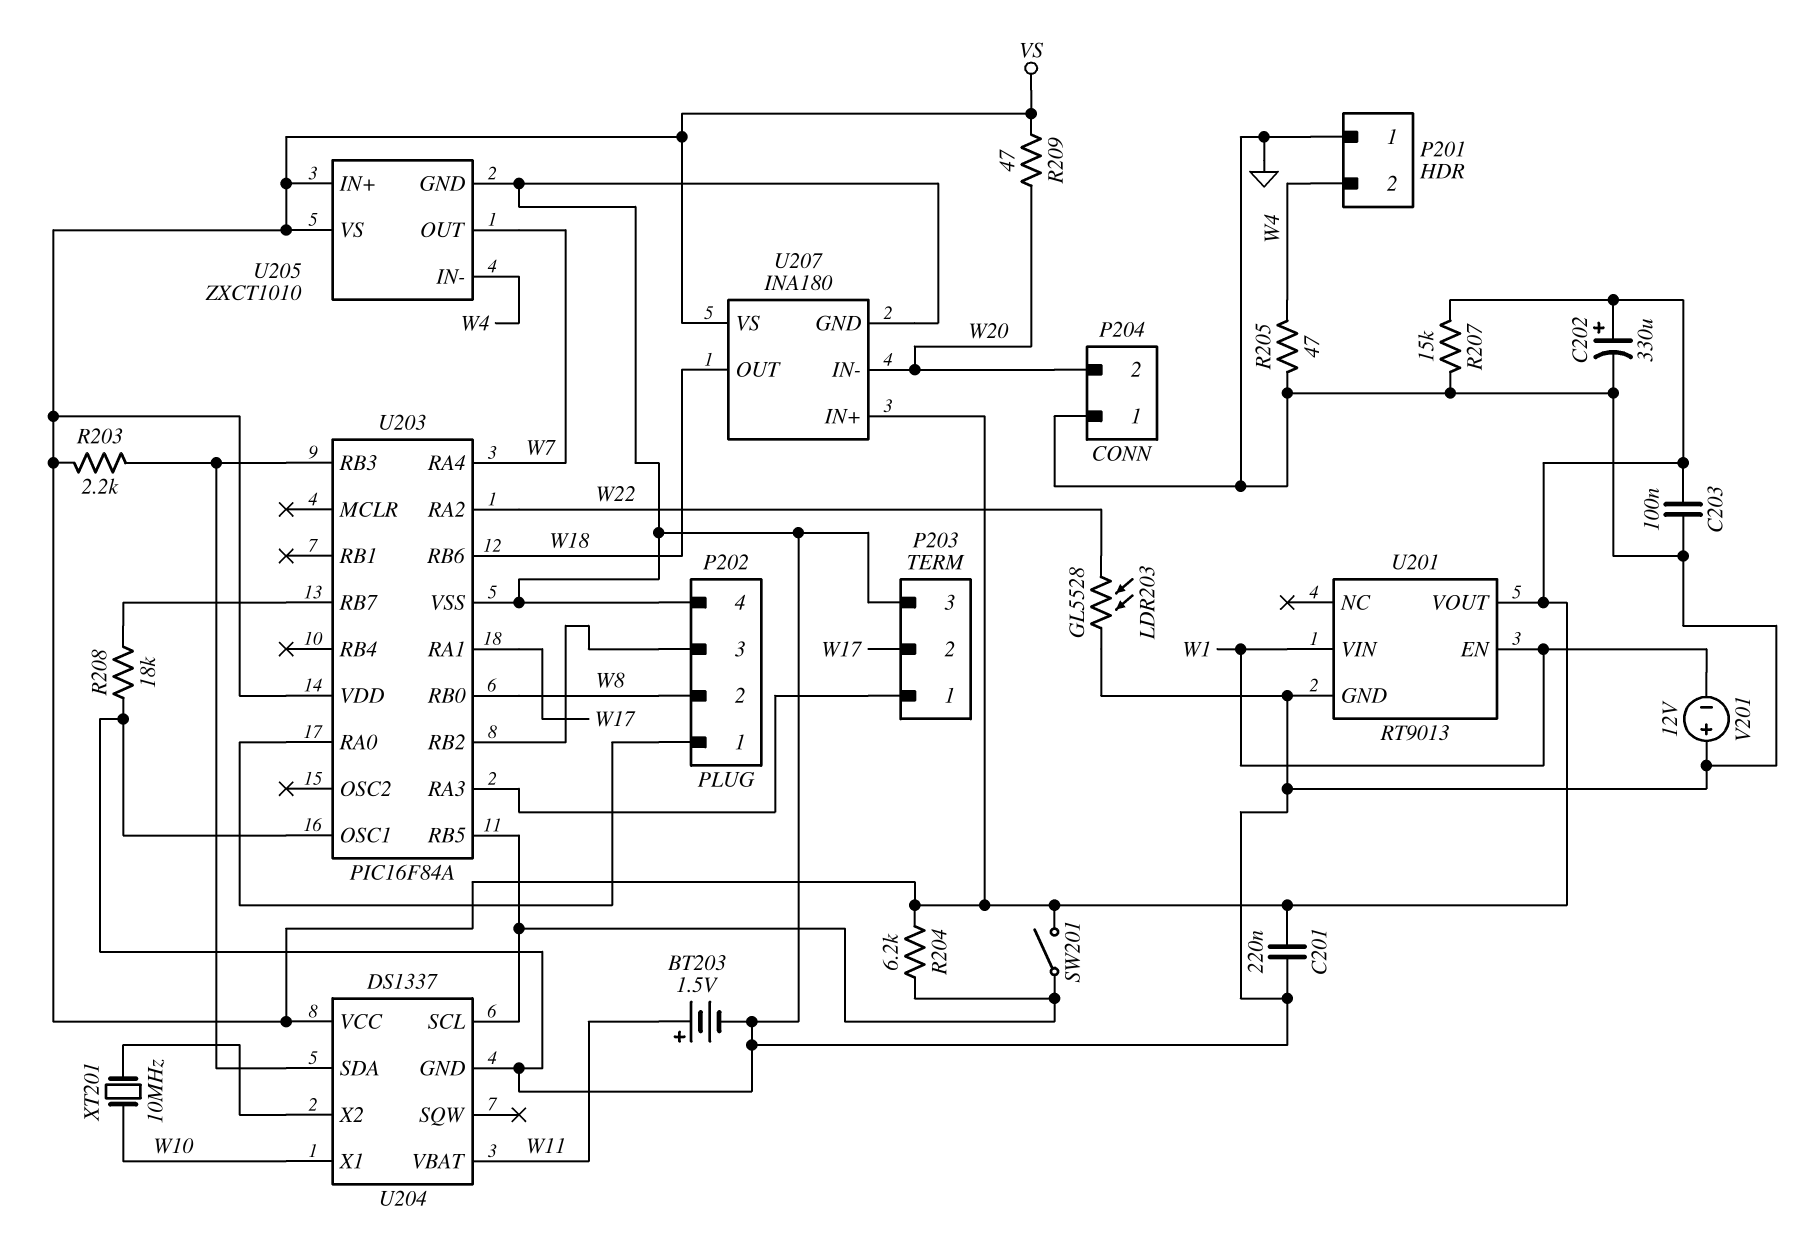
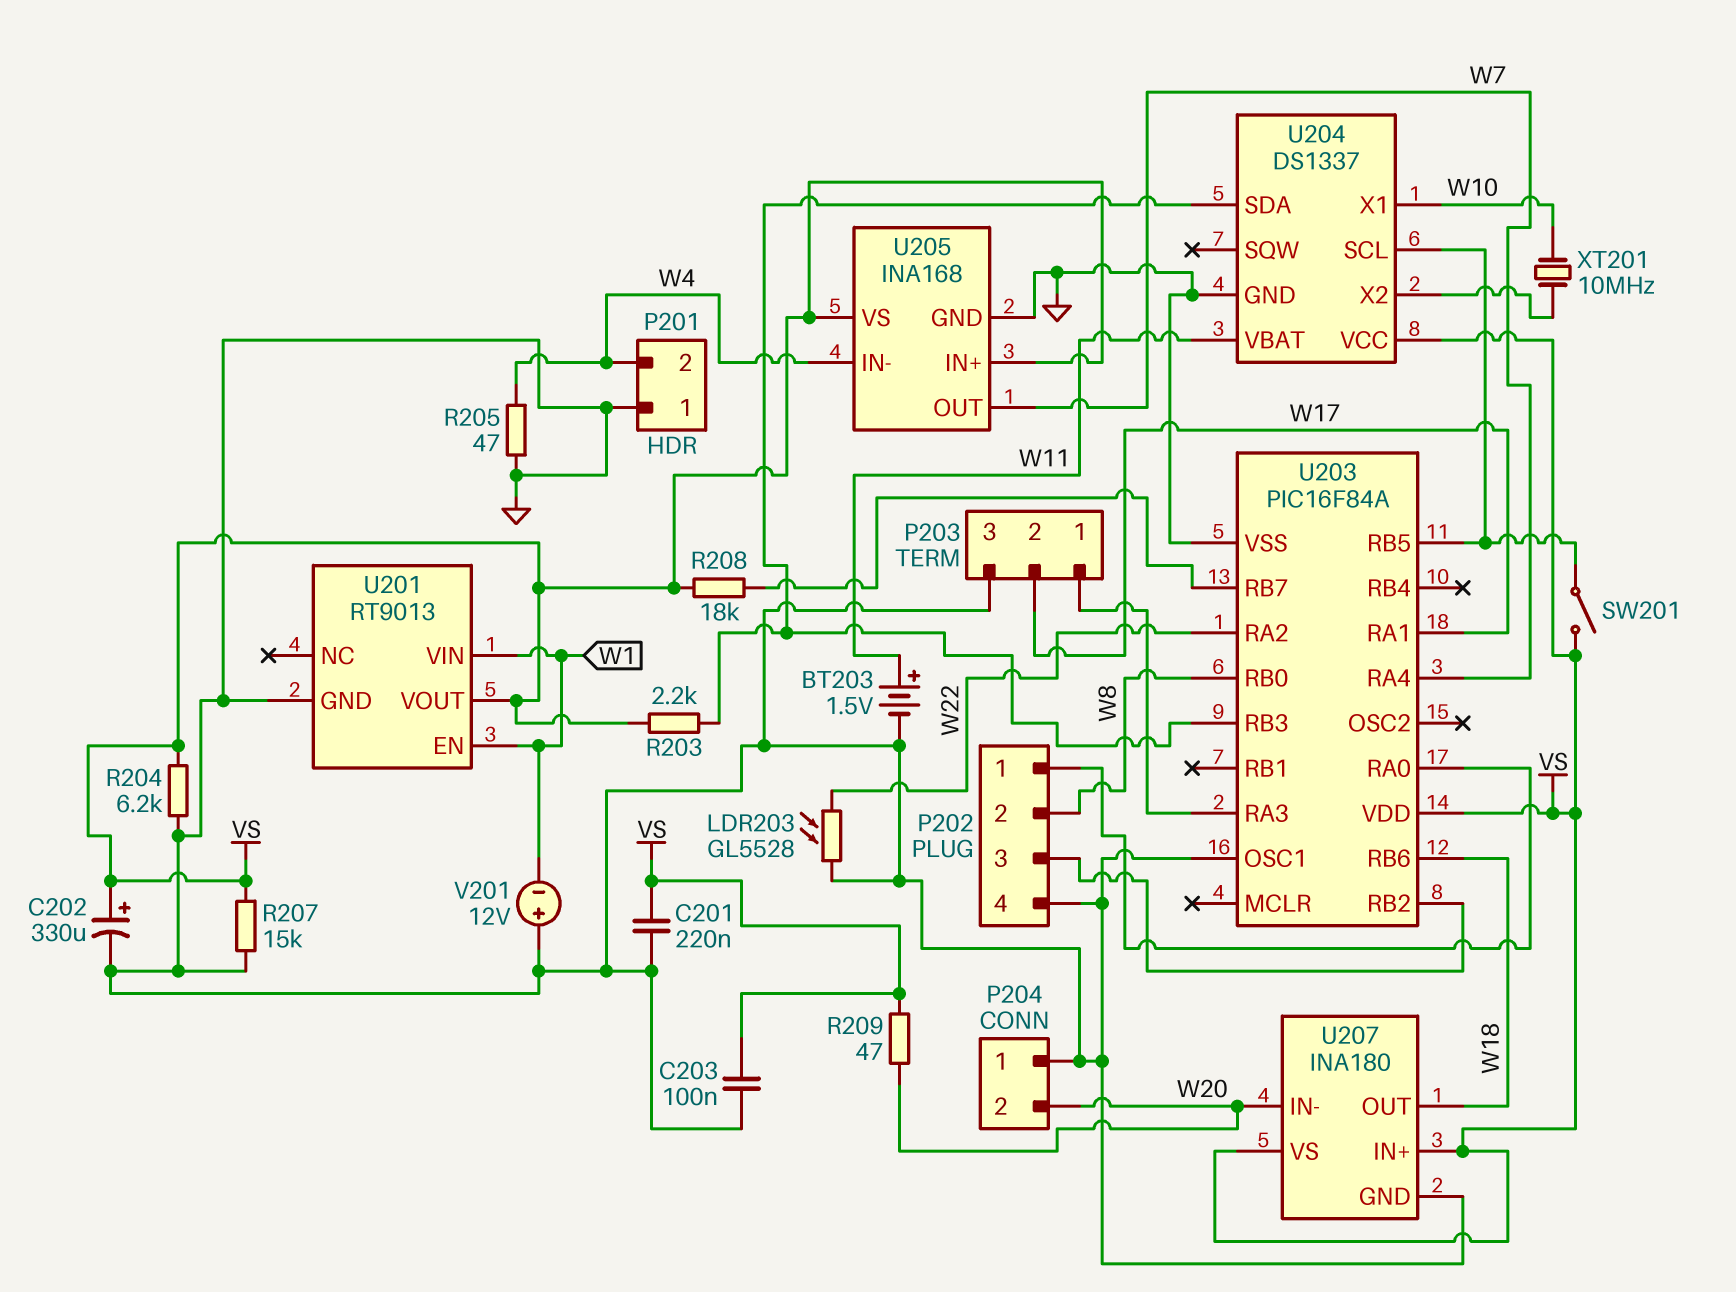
R204: 6.2k (U203/RB5, VS) -> 6.2k (GND, VS)
R208: 18k (GND, U203/RB7) -> 18k (U203/RB7, VS)
U205: ZXCT1010 -> INA168

